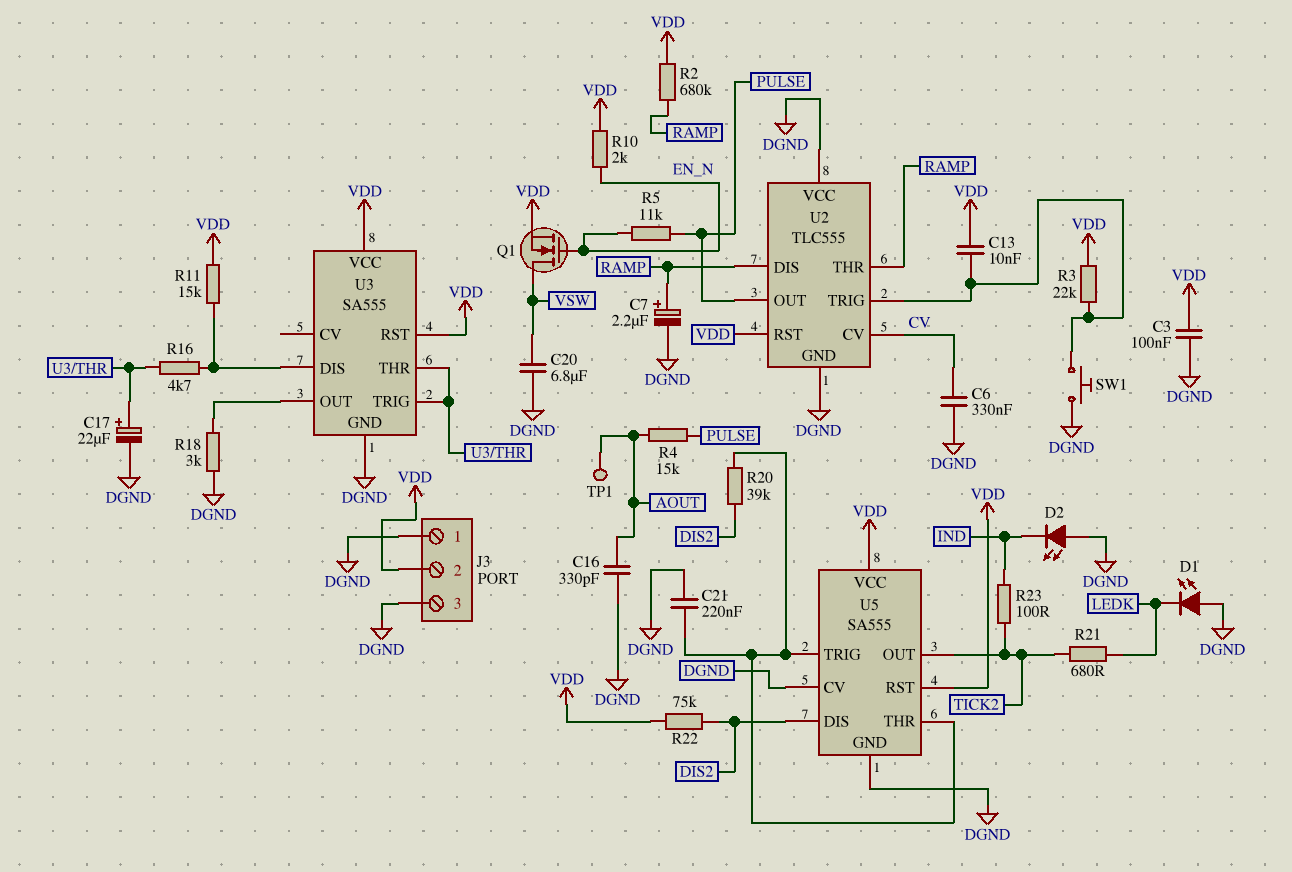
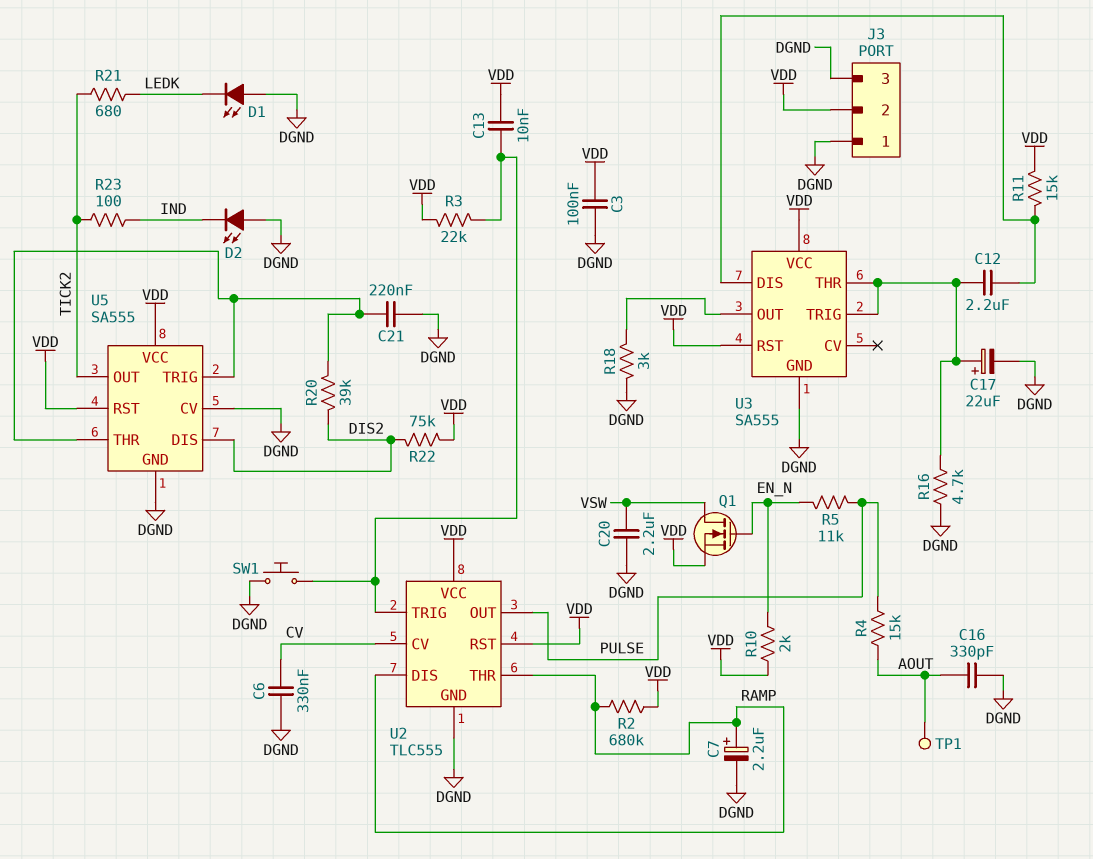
C12: none -> 2.2uF (U3/DIS, U3/THR)
C20: 6.8uF (DGND, VSW) -> 2.2uF (DGND, VSW)
R16: 4.7k (U3/DIS, U3/THR) -> 4.7k (DGND, U3/THR)
U2 pin VCC: DGND -> VDD

